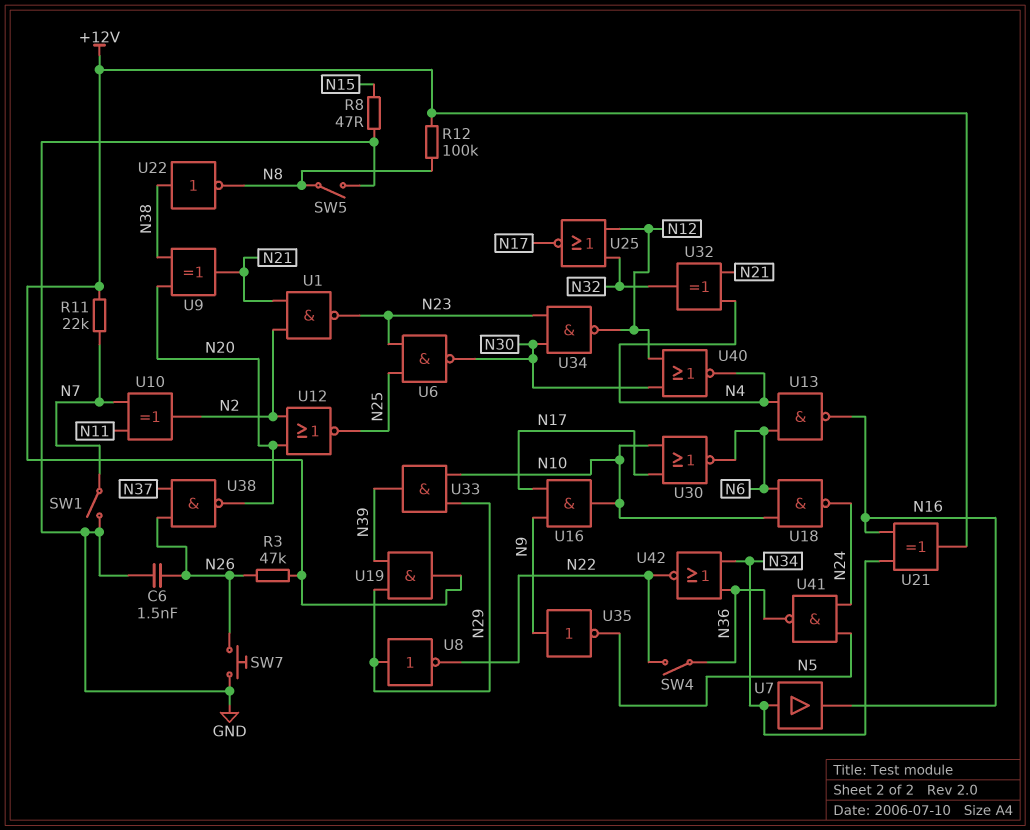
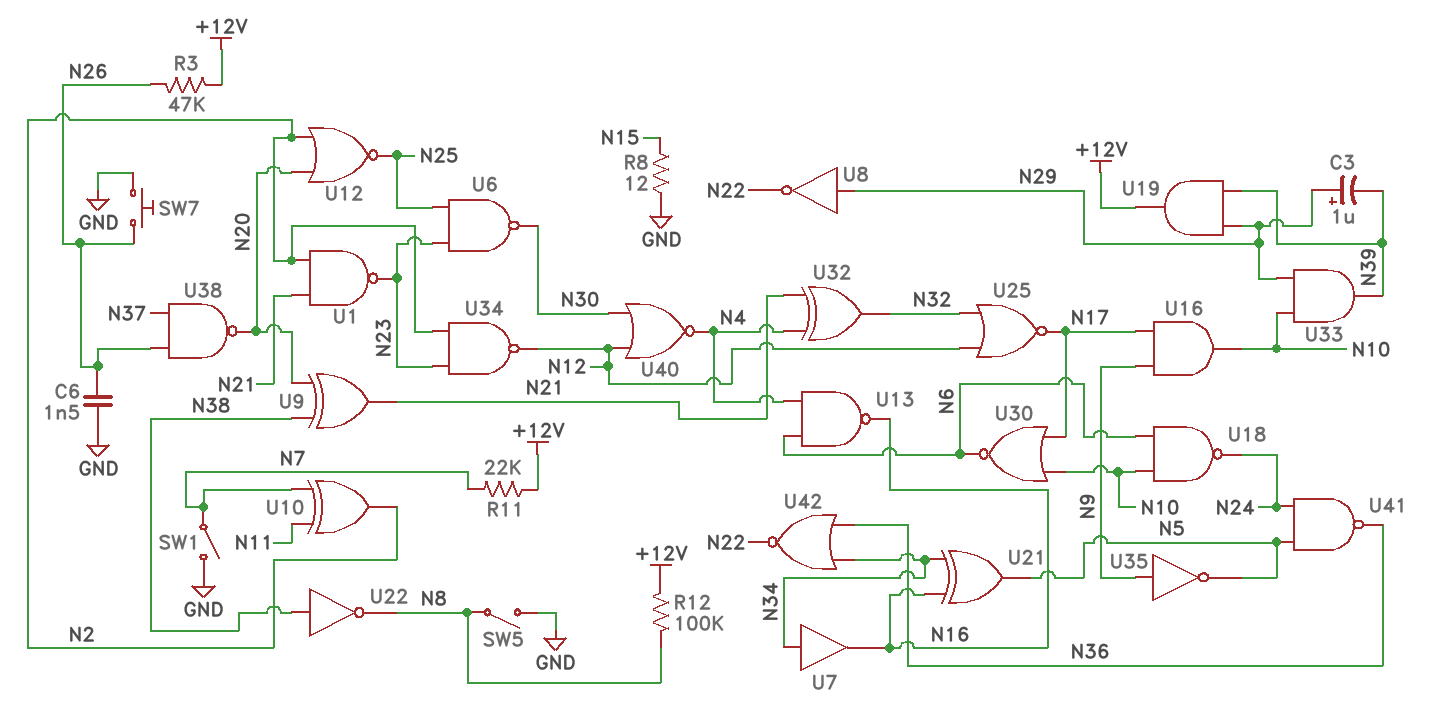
C3: none -> 1uF (plus N29, minus N39)
R8: 47 (GND, N15) -> 12 (GND, N15)
SW4: switch (N22, N36) -> none
U21: XOR (in N16, in N34, out +12V) -> XOR (in N16, in N34, out N5)
U34: NAND (in N23, in N30, out N12) -> NAND (in N2, in N23, out N12)

